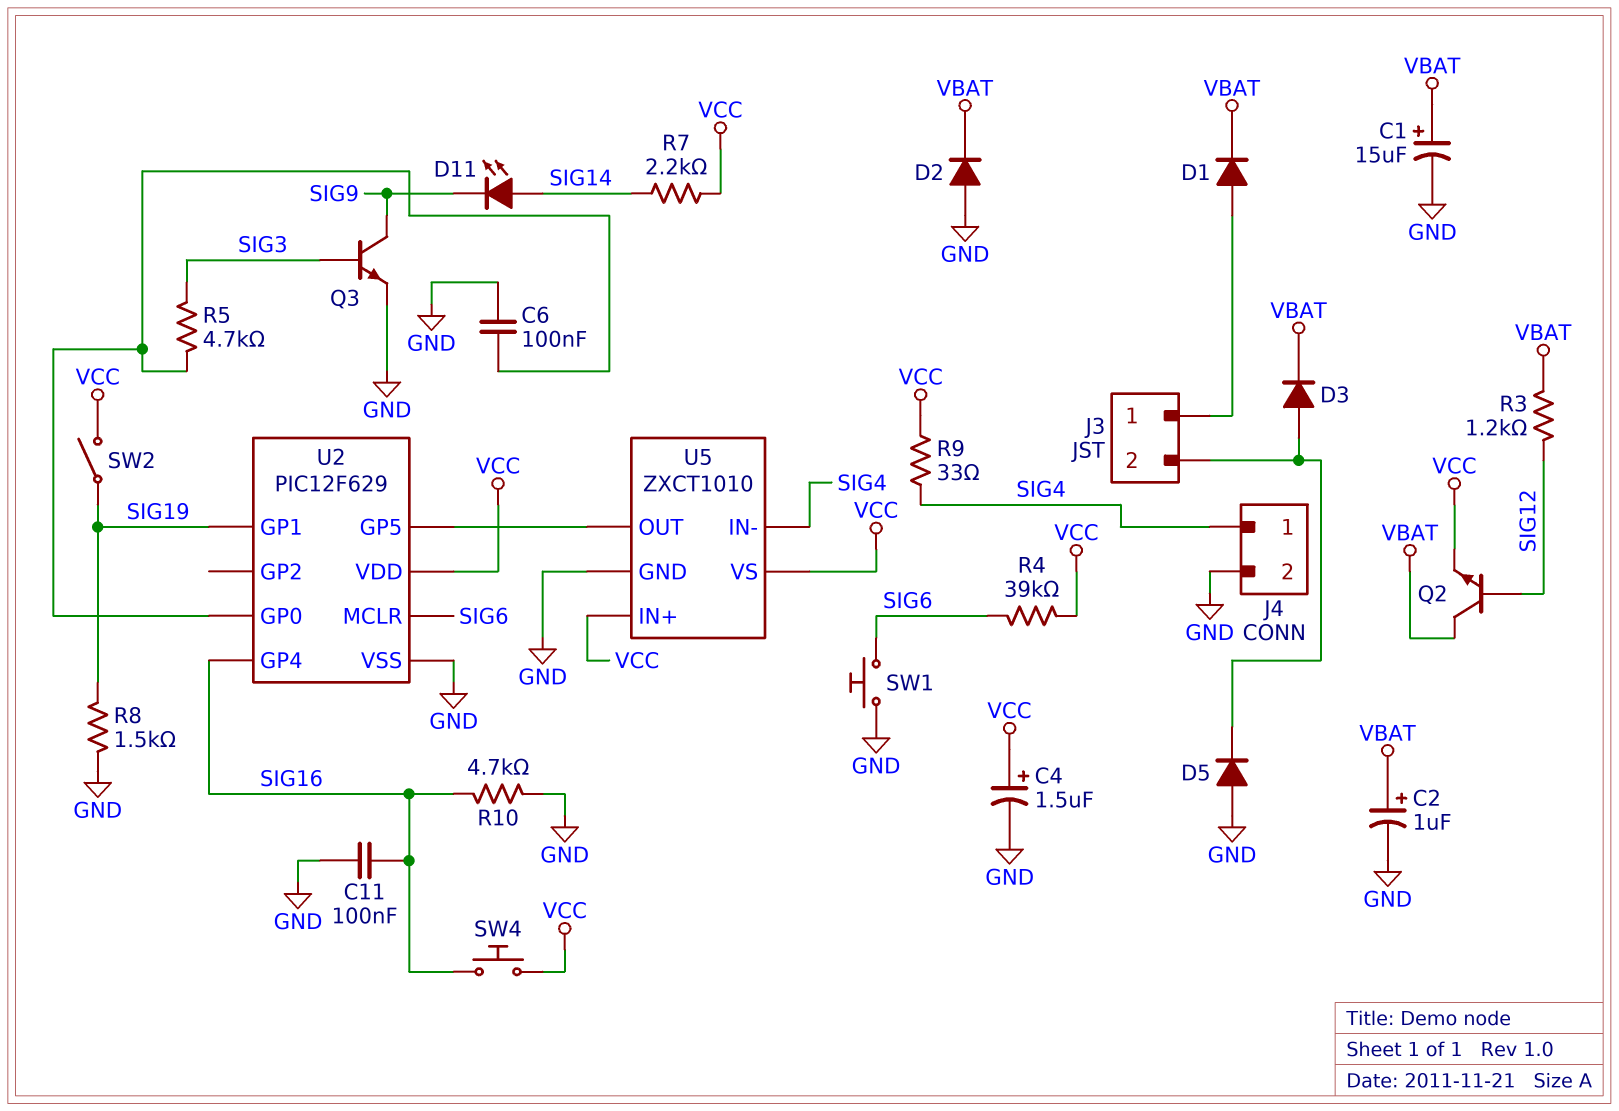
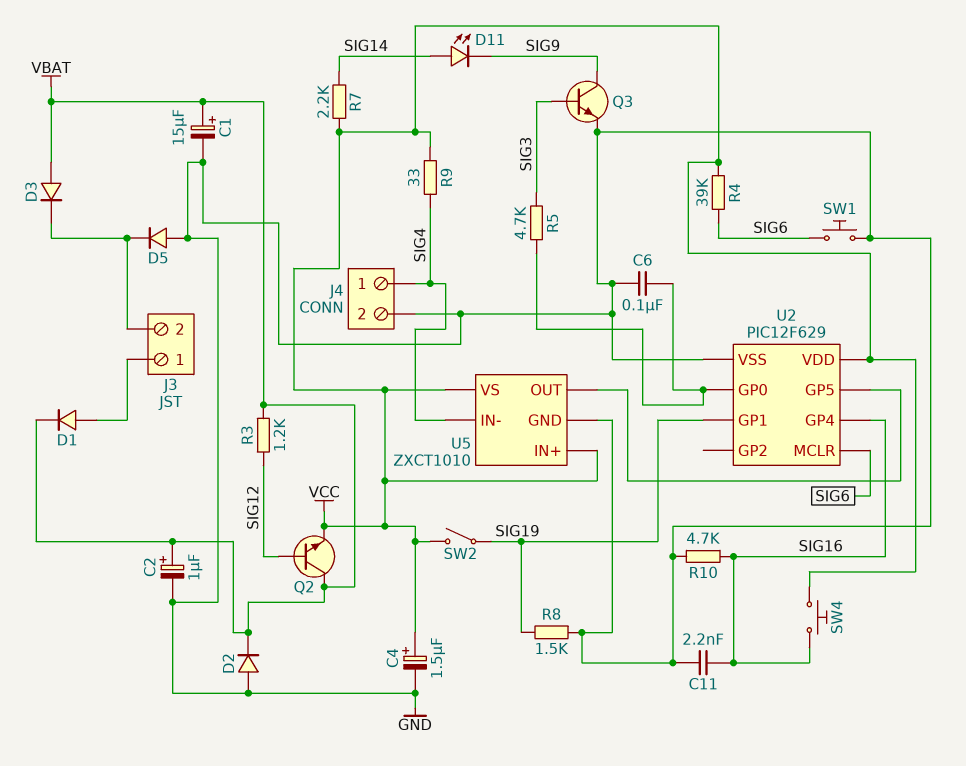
C11: 100nF (GND, SIG16) -> 2.2nF (GND, SIG16)
D3: diode (A J3/2, K VBAT) -> diode (A VBAT, K J3/2)

